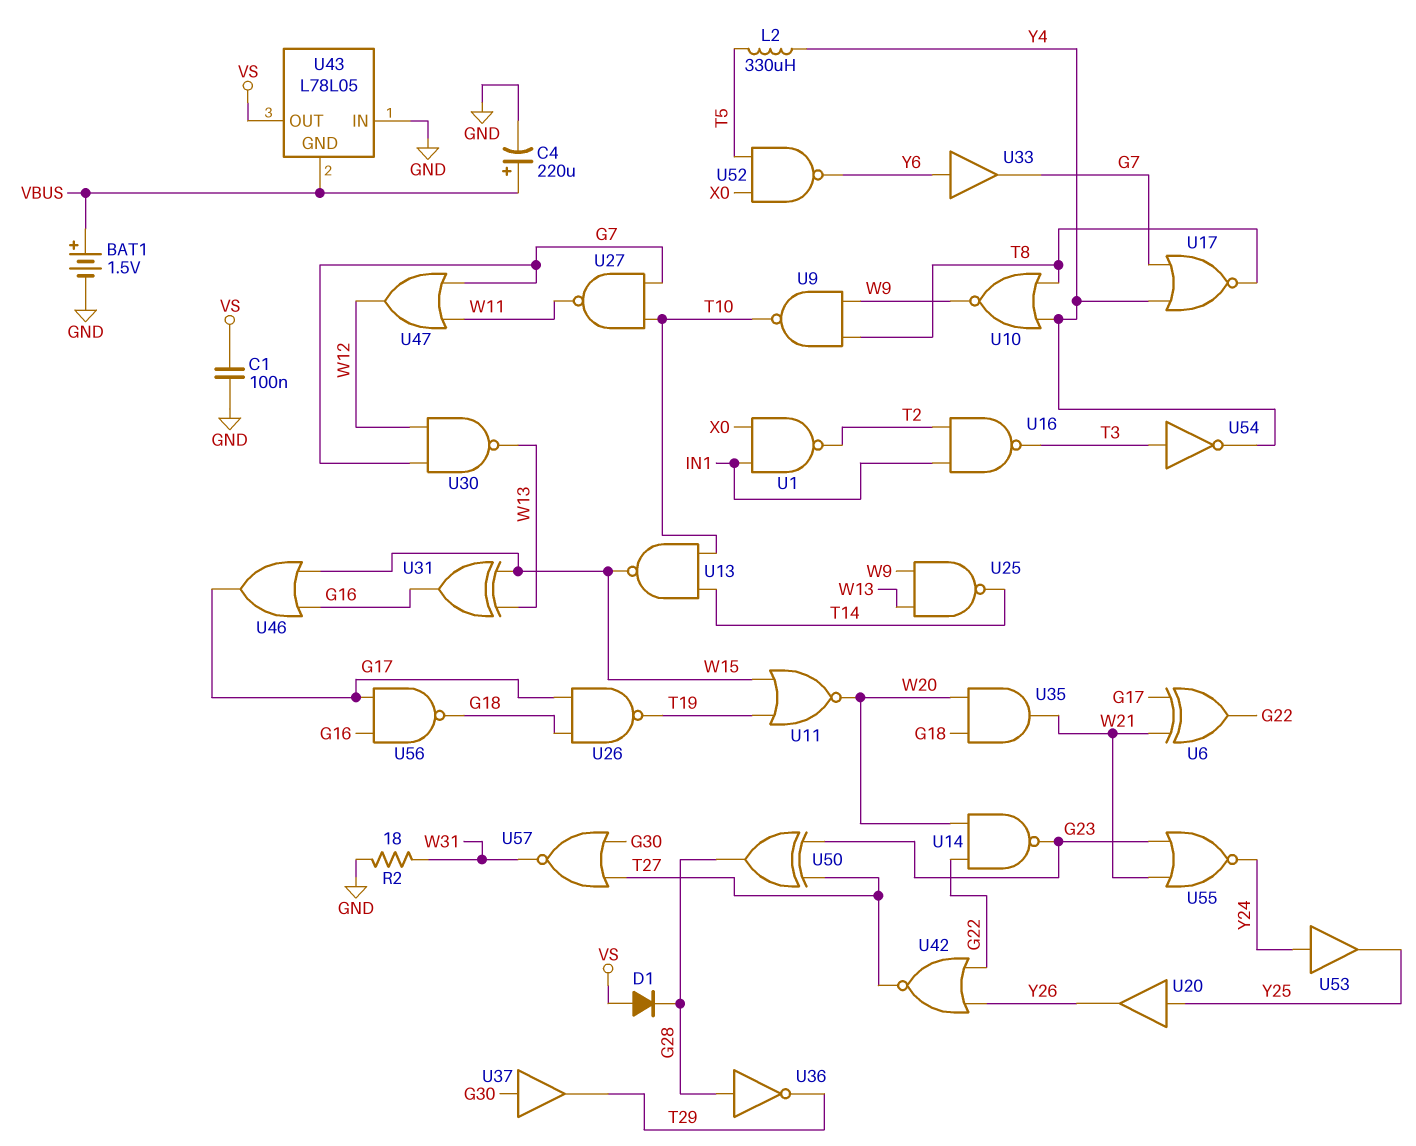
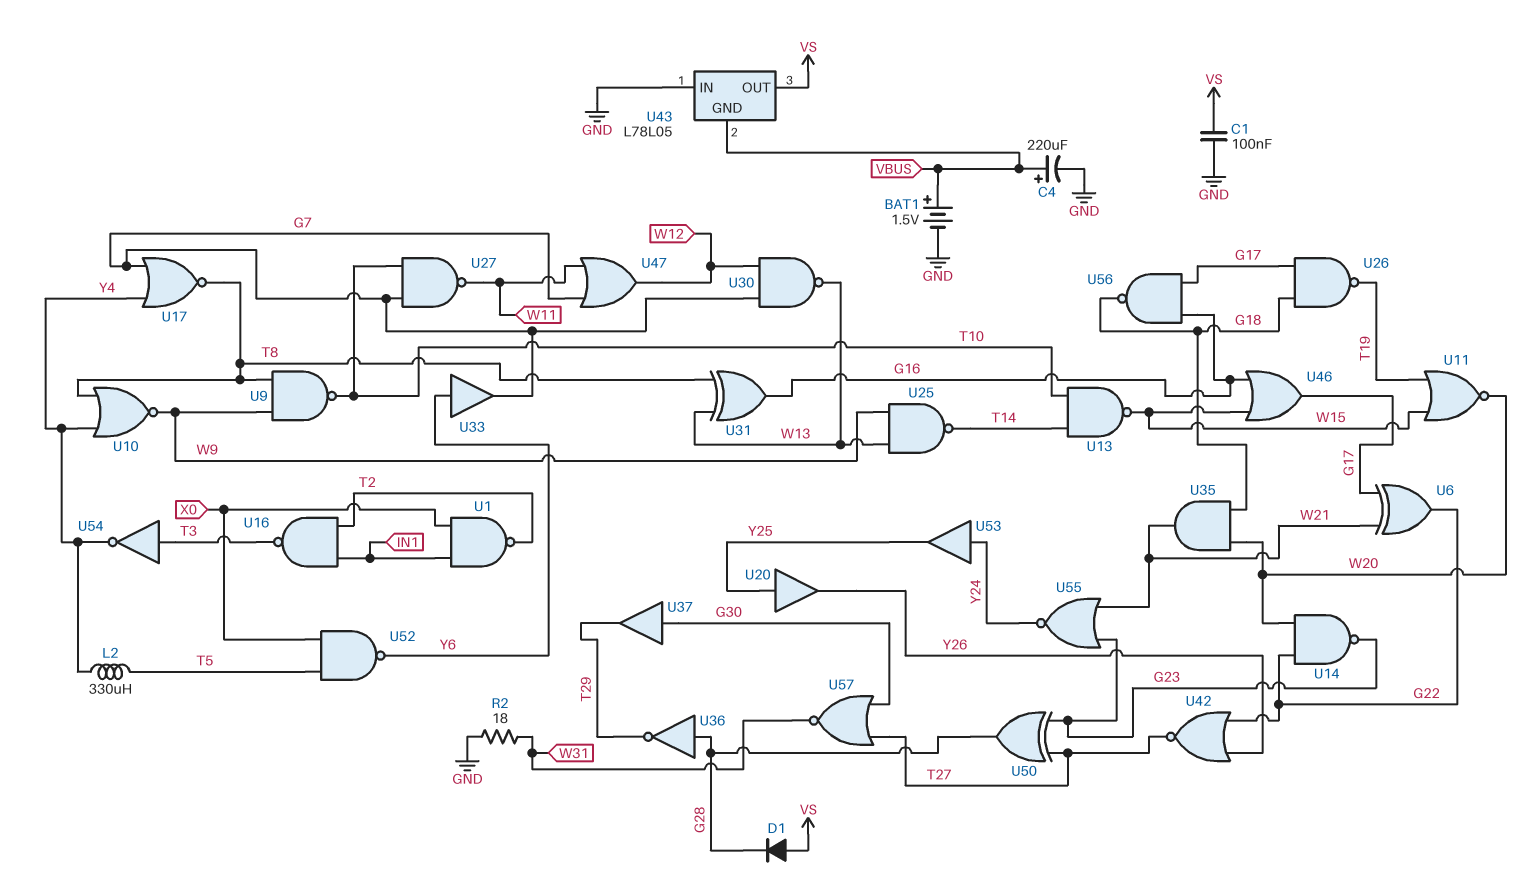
U31: XOR (in W13, in W15, out G16) -> XOR (in T8, in W13, out G16)

